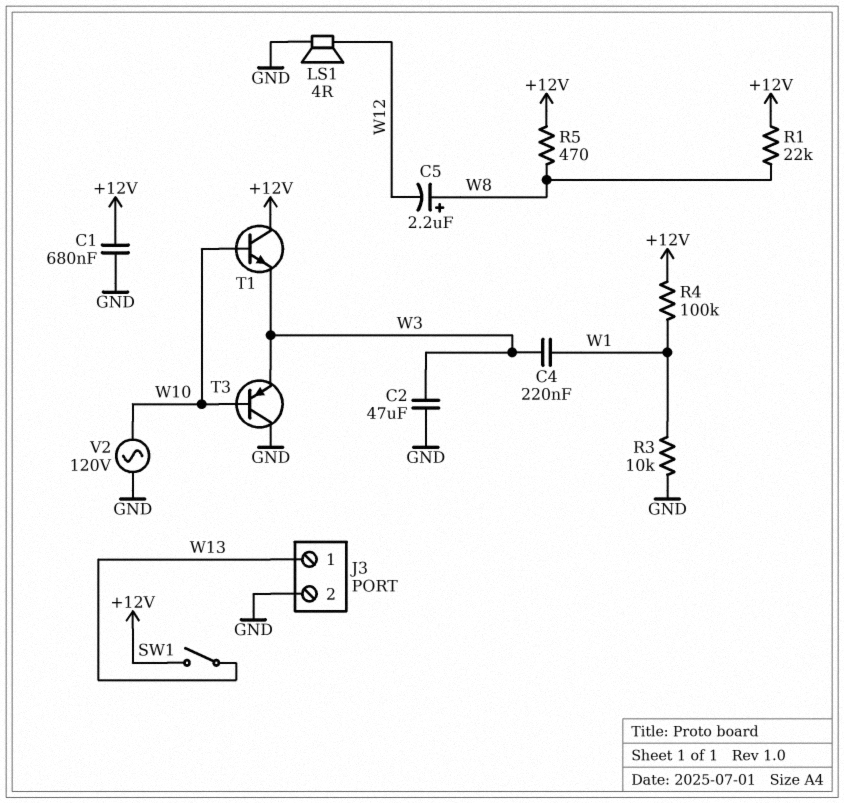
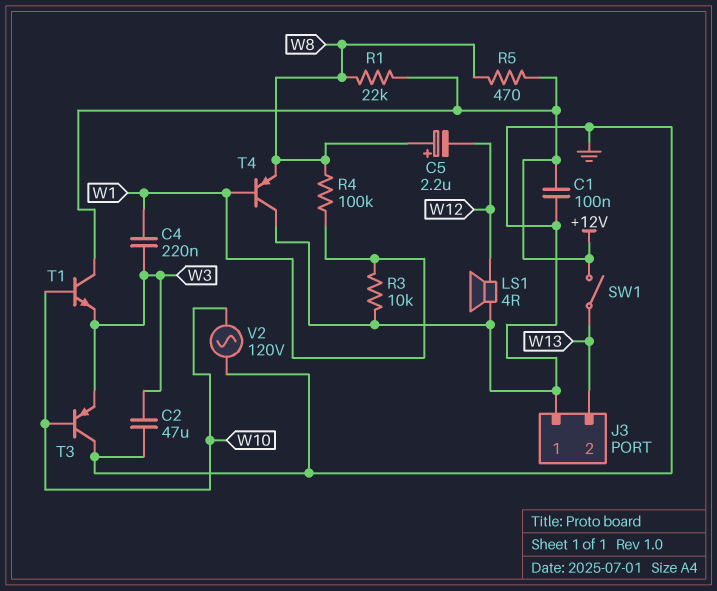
C1: 680nF (+12V, GND) -> 100nF (+12V, GND)
J3 pin 1: W13 -> GND
J3 pin 2: GND -> W13
R4: 100k (+12V, W1) -> 100k (W1, W8)
T4: none -> PNP (B W1, C GND, E W8)

